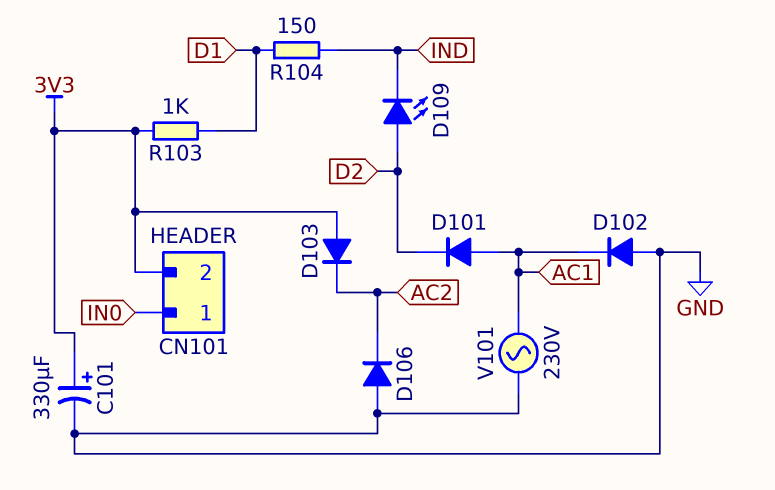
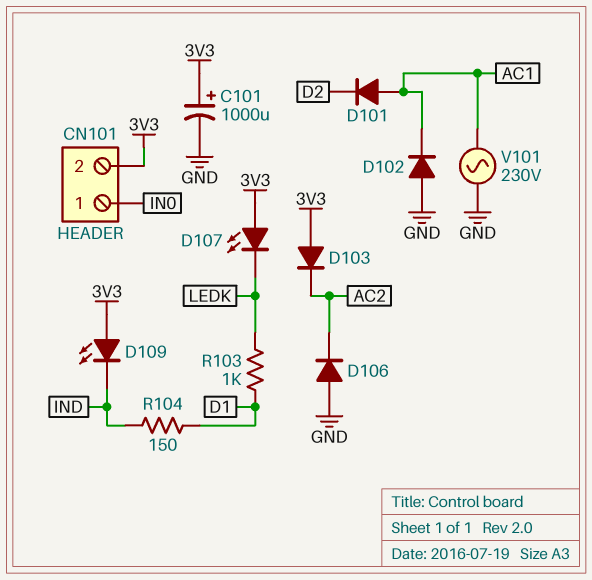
C101: 330uF (plus 3V3, minus GND) -> 1000uF (plus 3V3, minus GND)
D107: none -> LED (A 3V3, K LEDK)
D109: LED (A D2, K IND) -> LED (A 3V3, K IND)
R103: 1k (3V3, D1) -> 1k (D1, LEDK)

